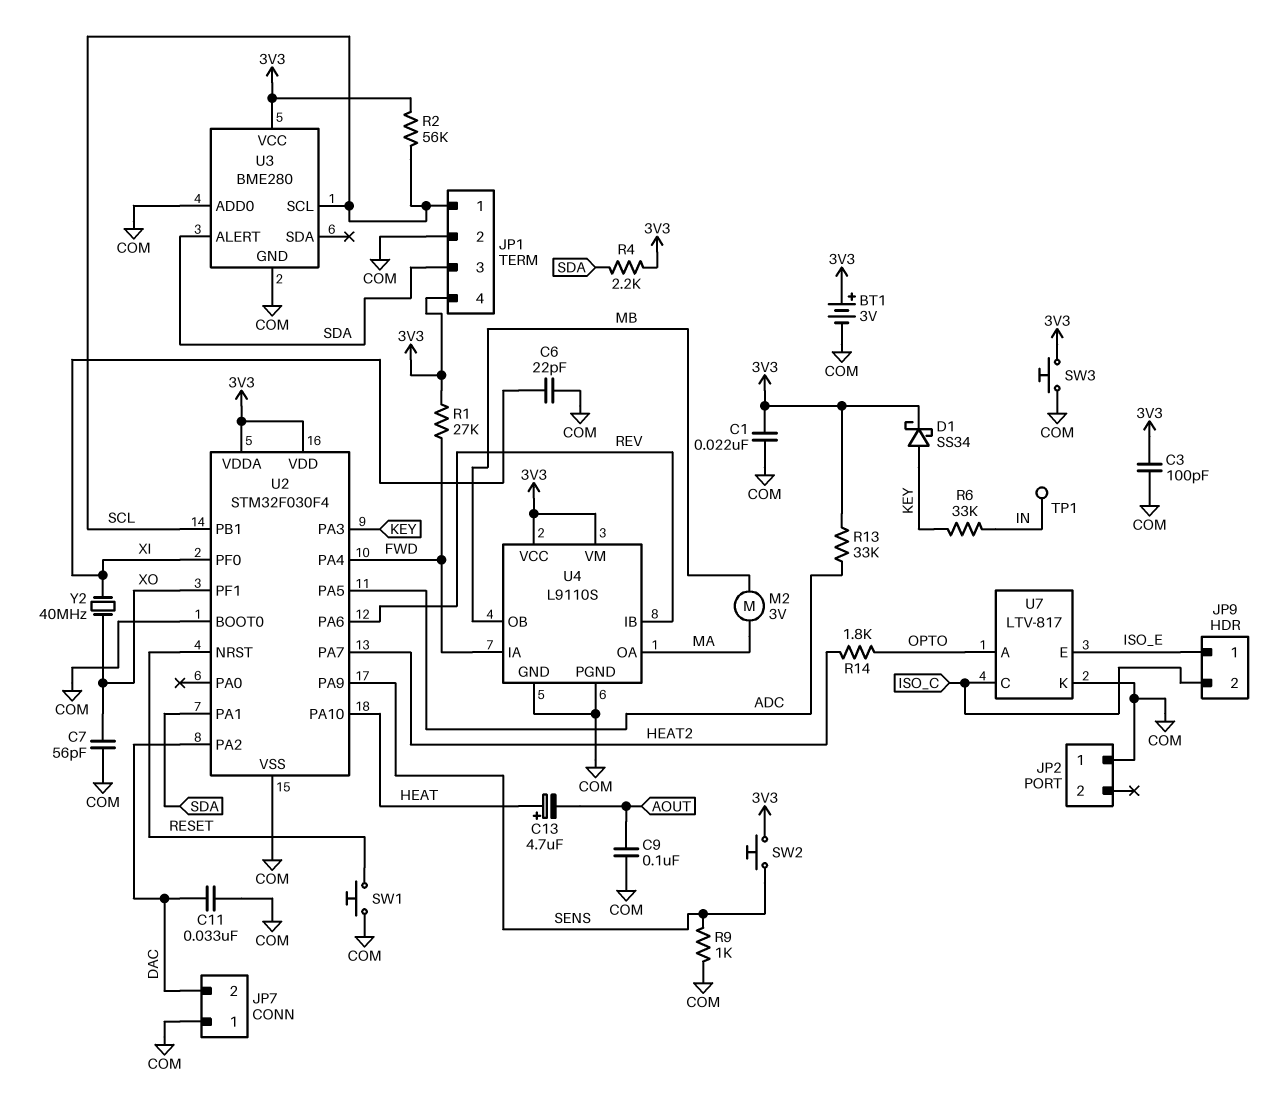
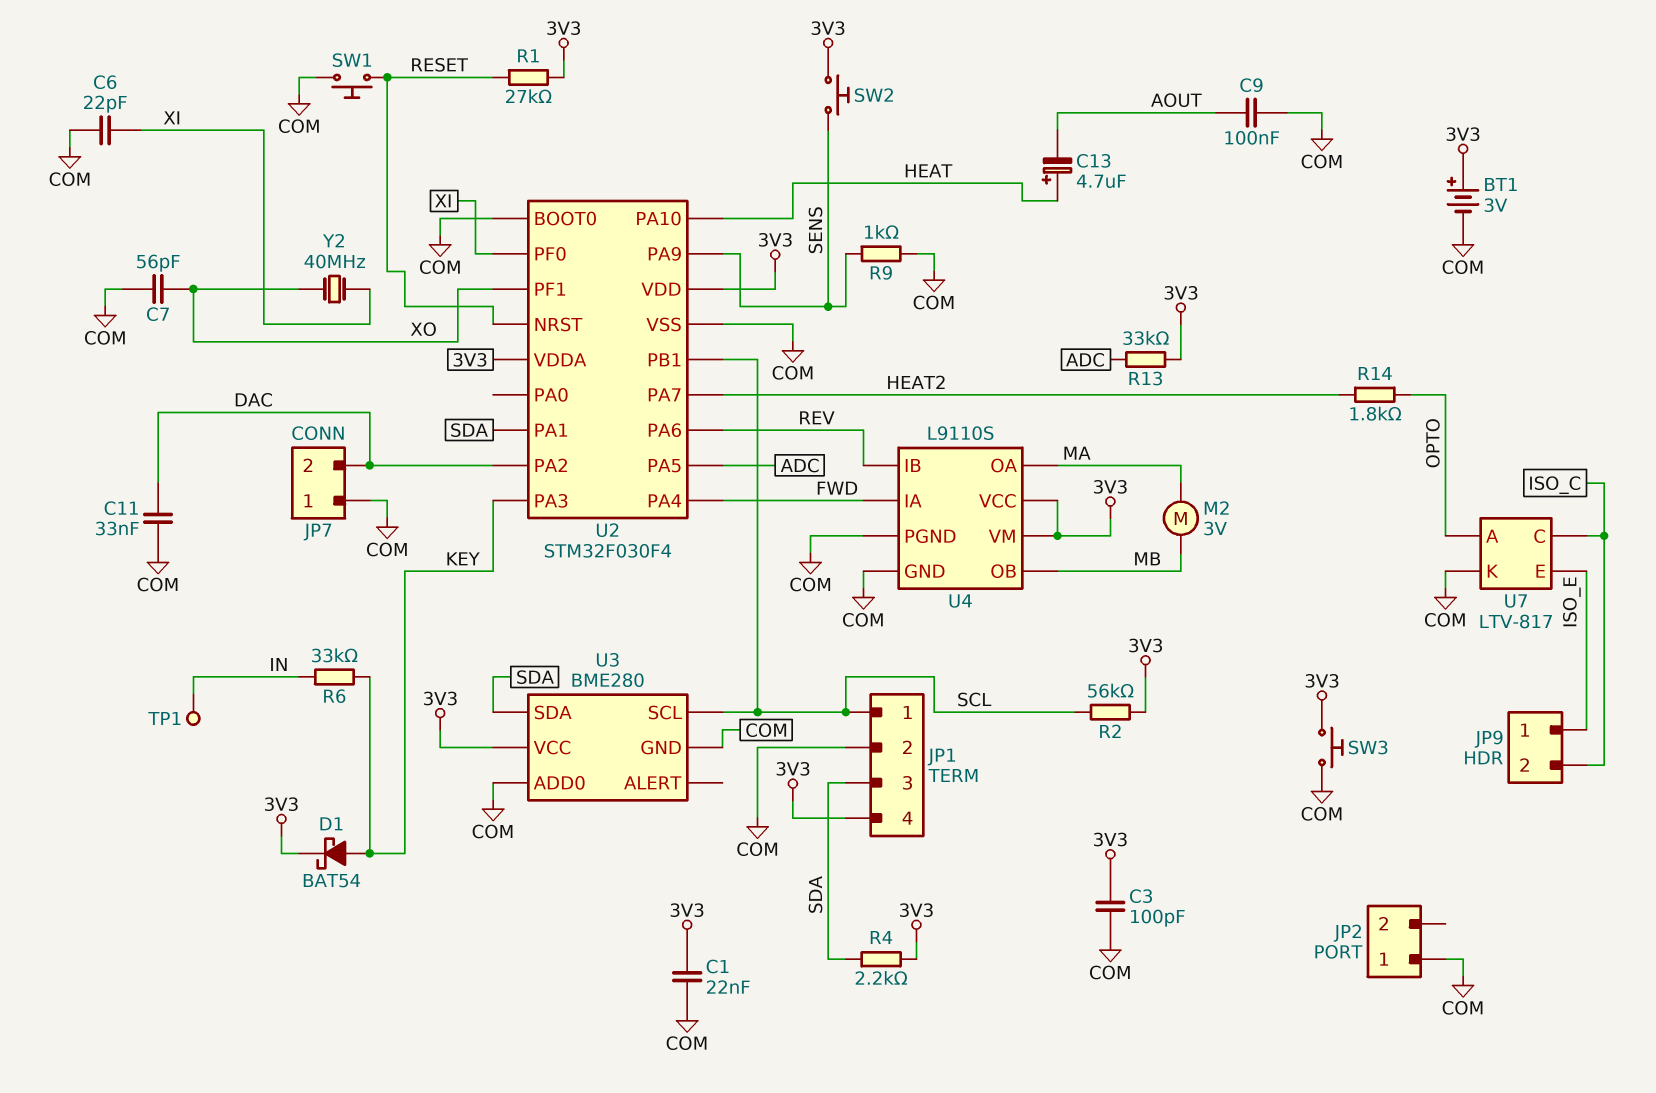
D1: schottky SS34 (A KEY, K 3V3) -> schottky BAT54 (A KEY, K 3V3)
R1: 27k (3V3, FWD) -> 27k (3V3, RESET)
U3 pin ALERT: SDA -> none
U3 pin SDA: none -> SDA

